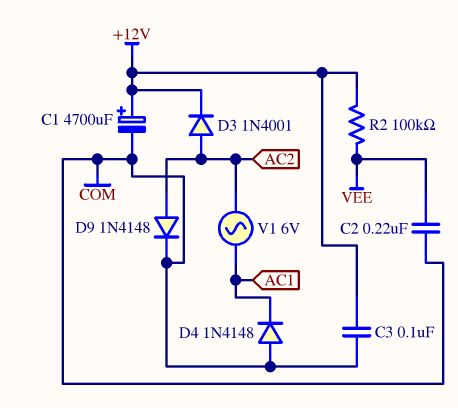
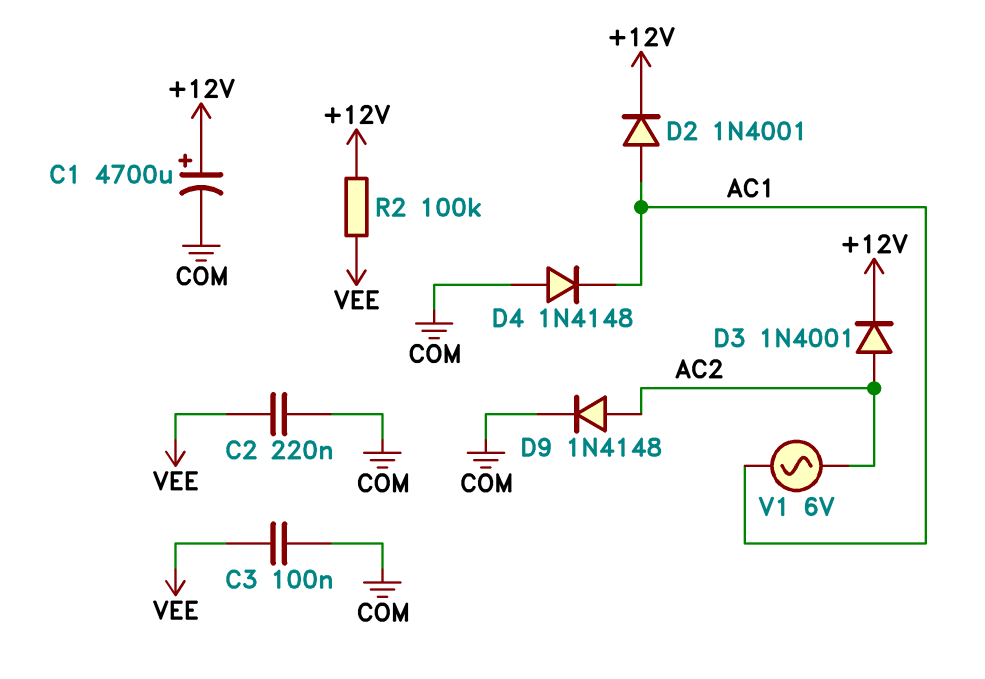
C3: 100nF (+12V, COM) -> 100nF (COM, VEE)
D2: none -> diode 1N4001 (A AC1, K +12V)

